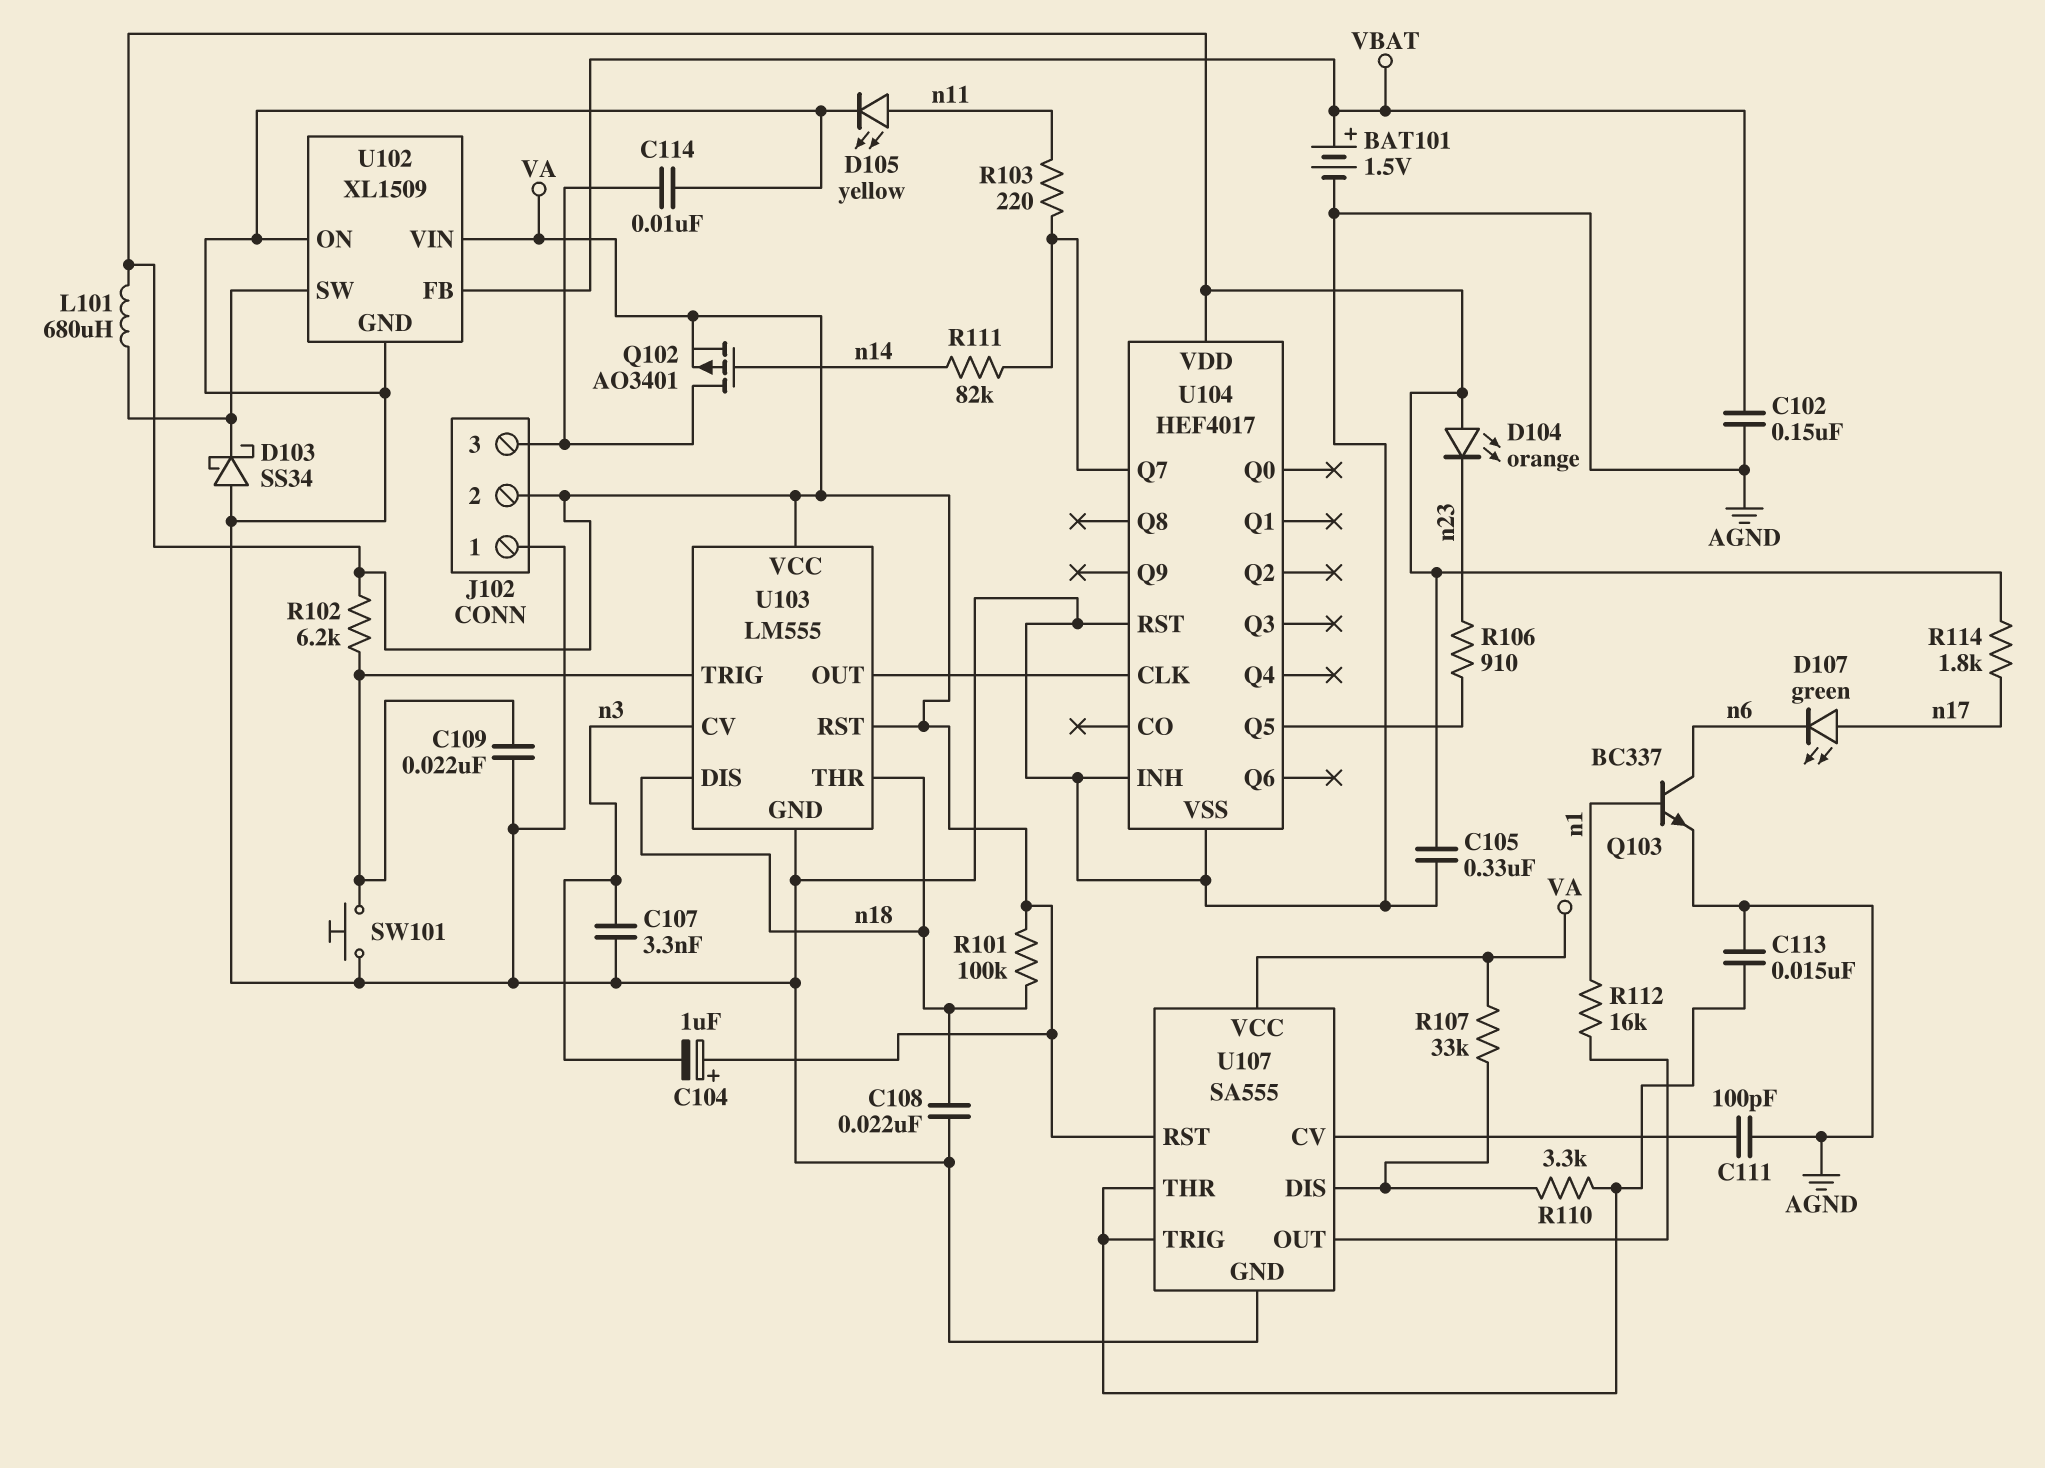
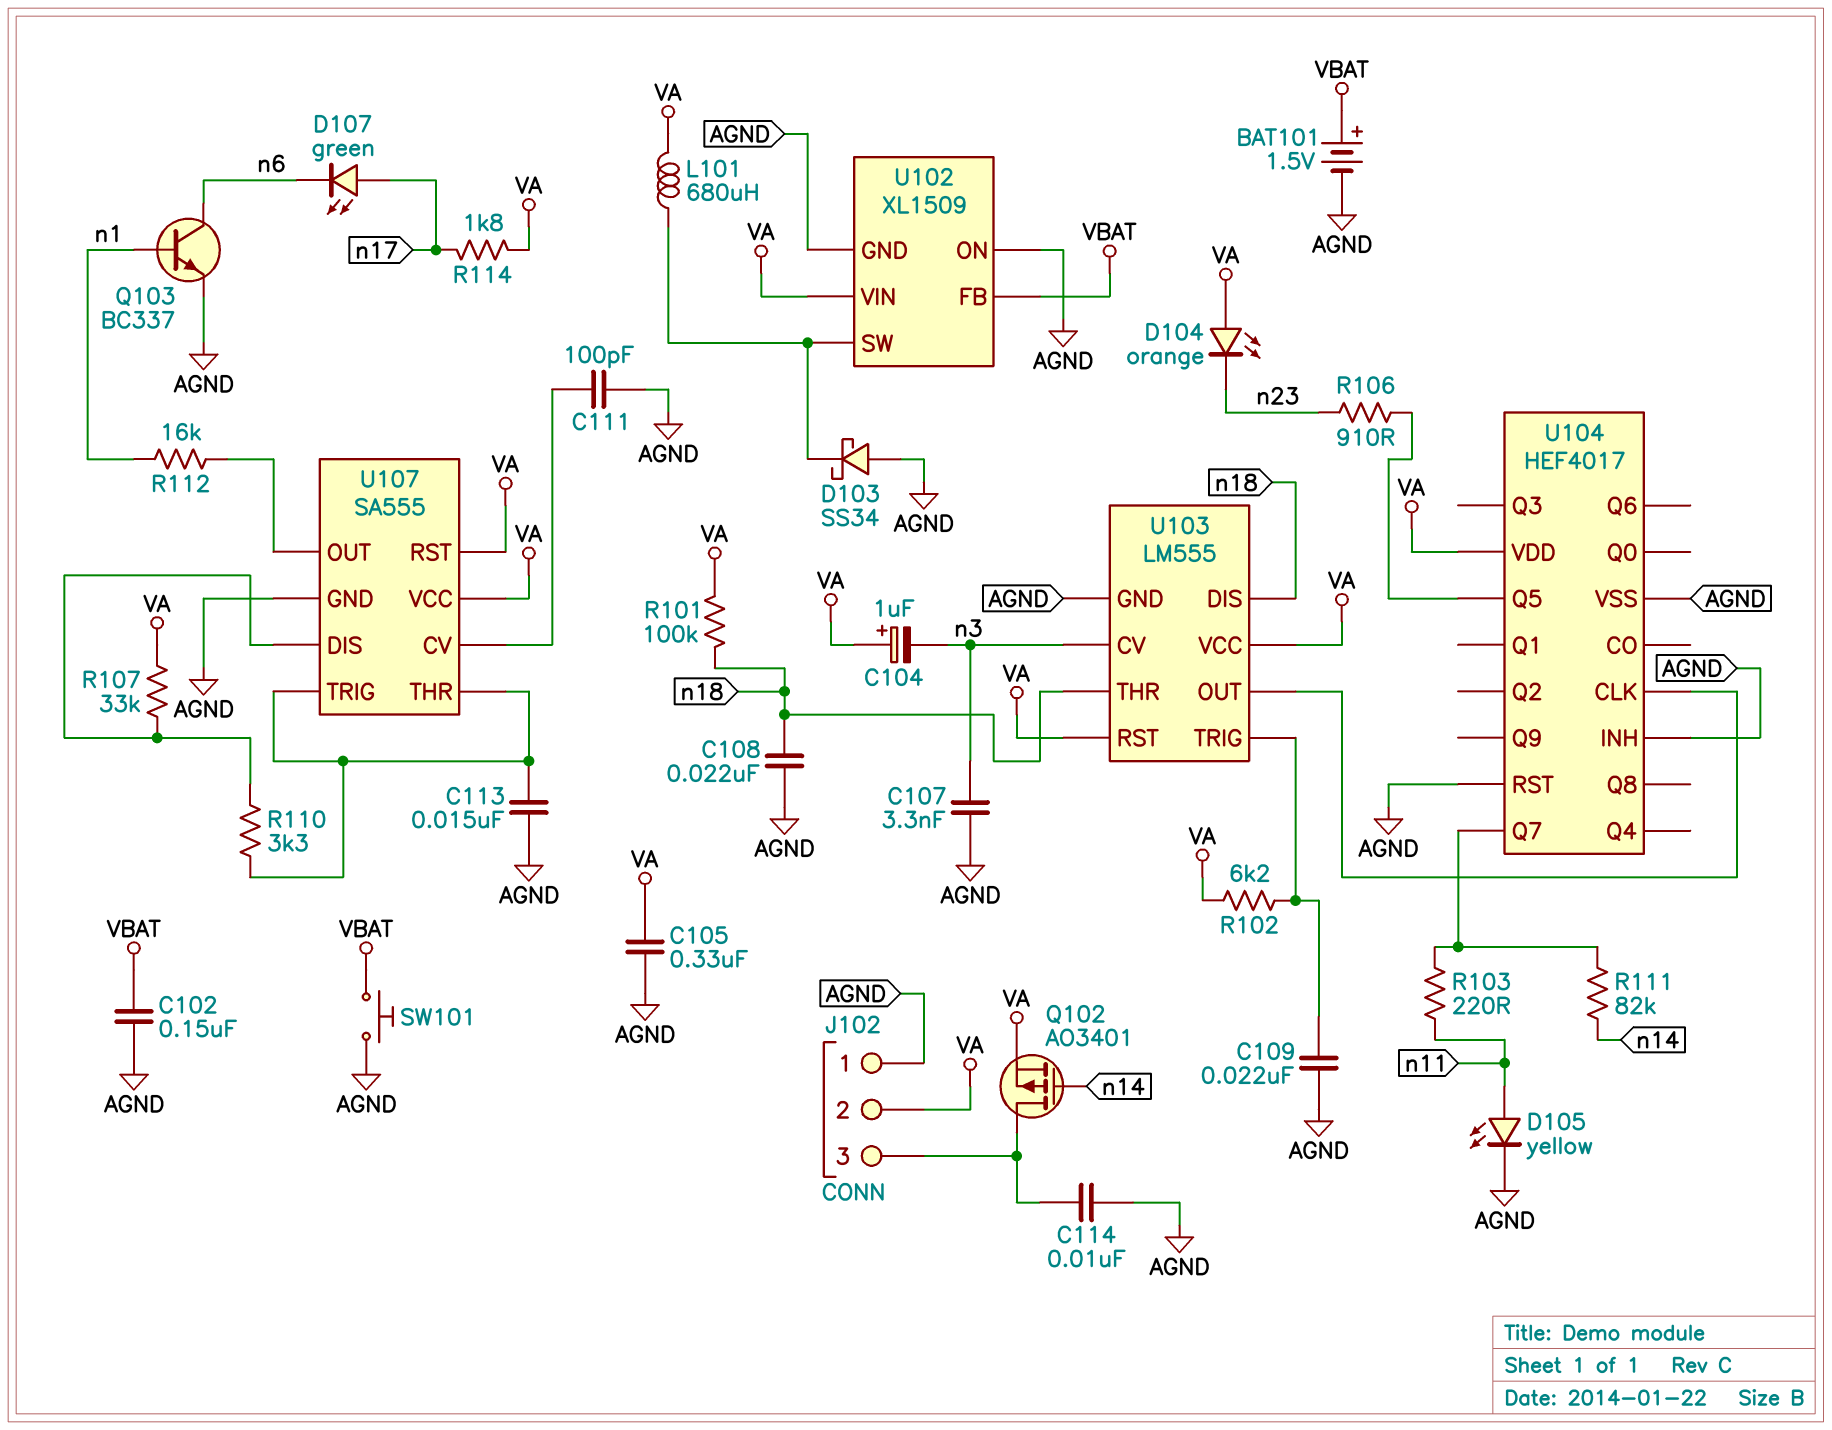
SW101: button (AGND, U103/TRIG) -> button (AGND, VBAT)

